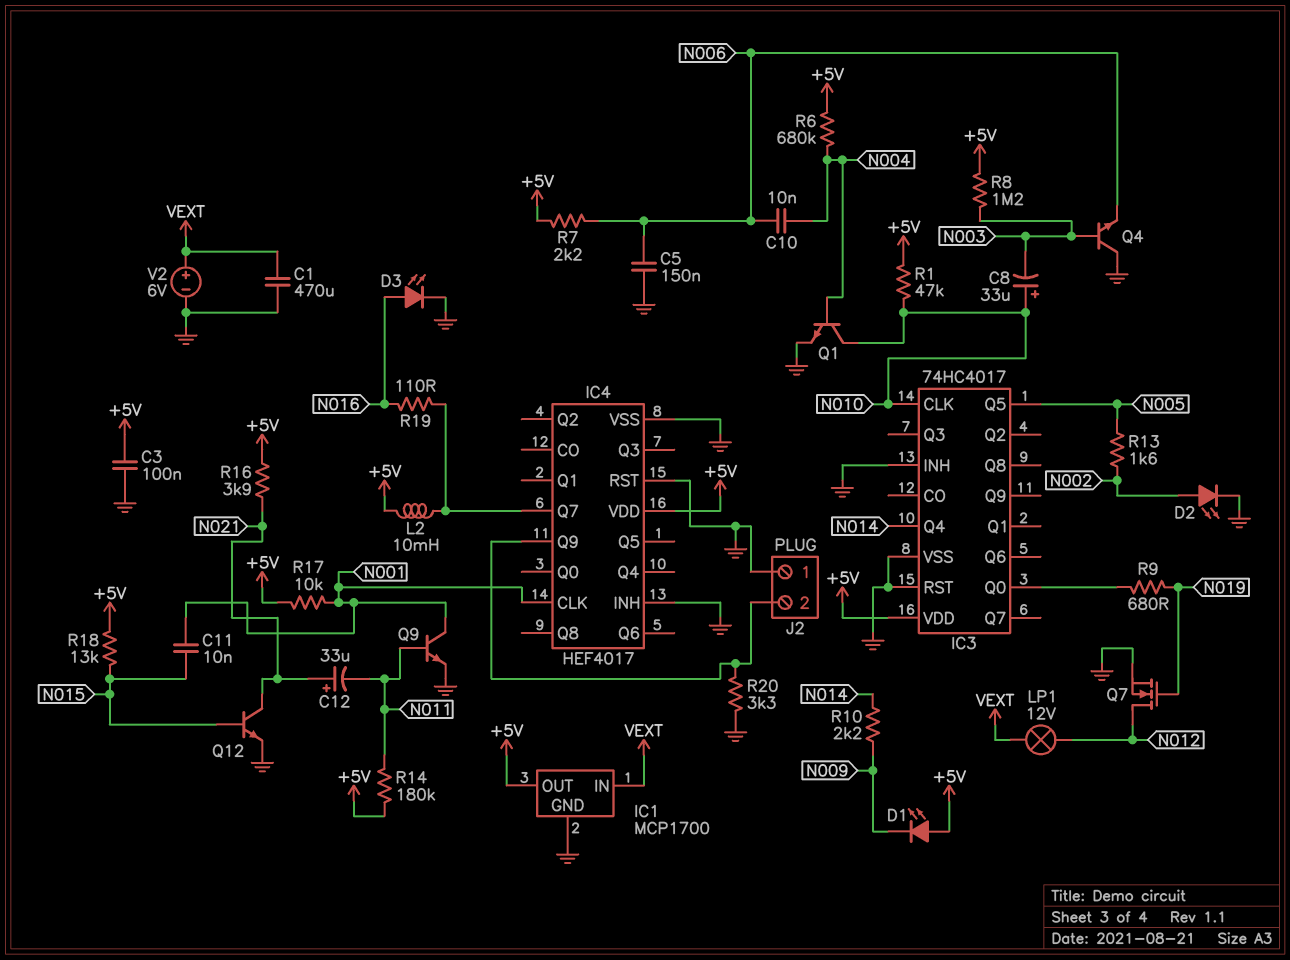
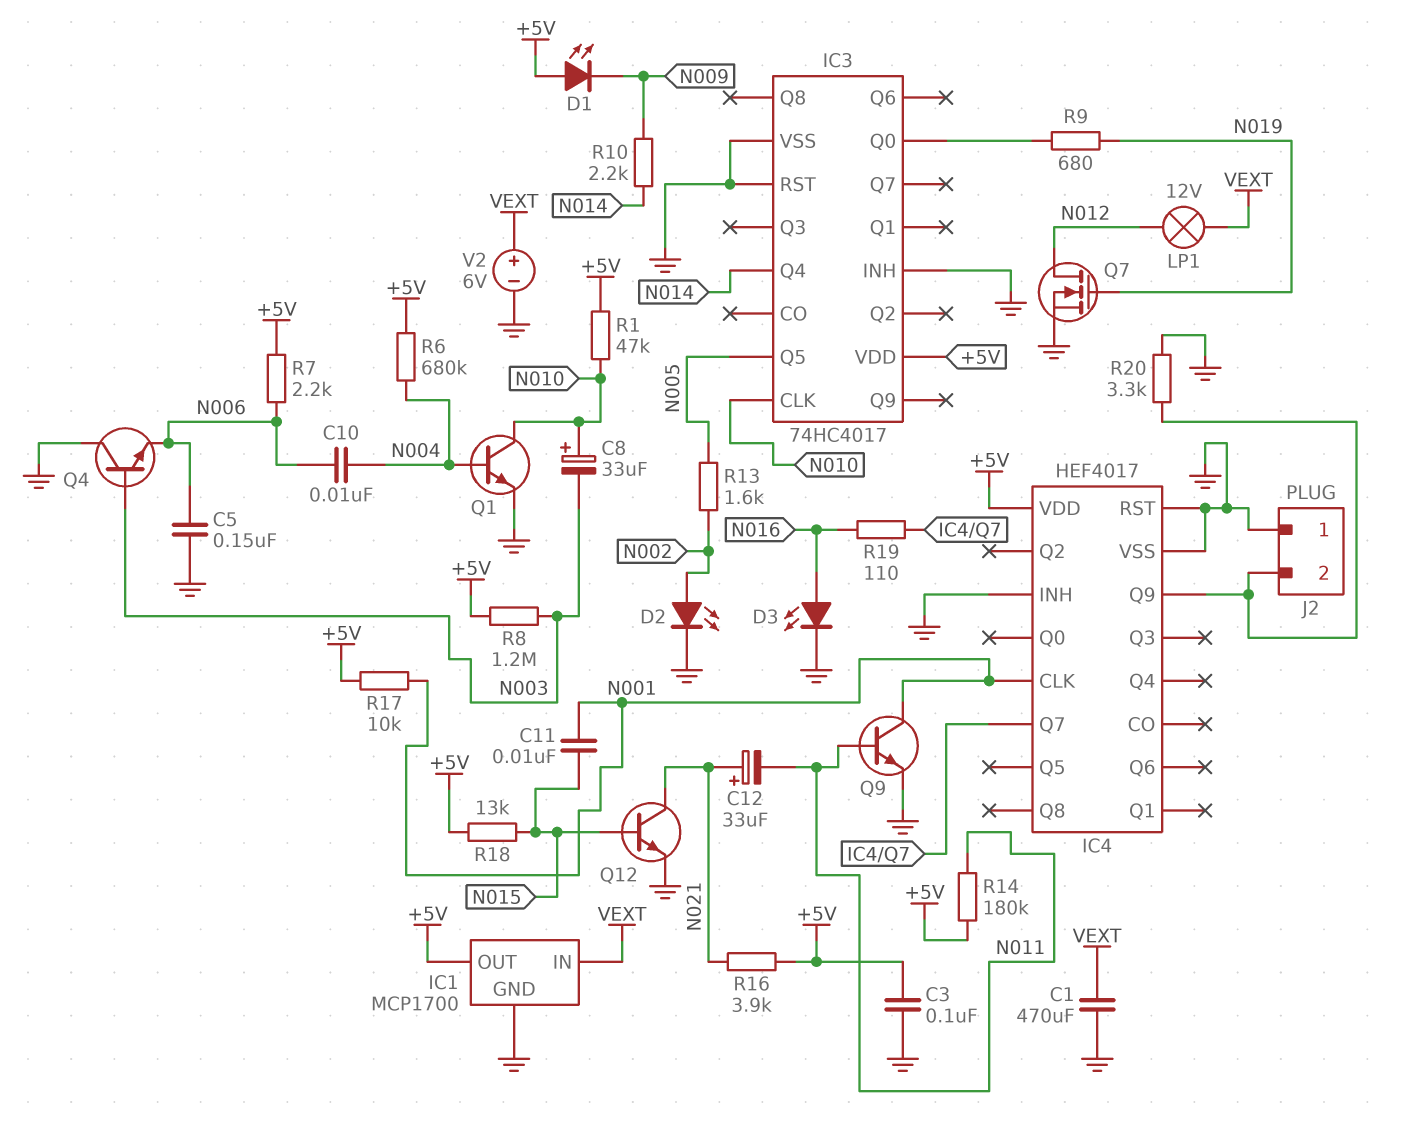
L2: 10mH (+5V, IC4/Q7) -> none

